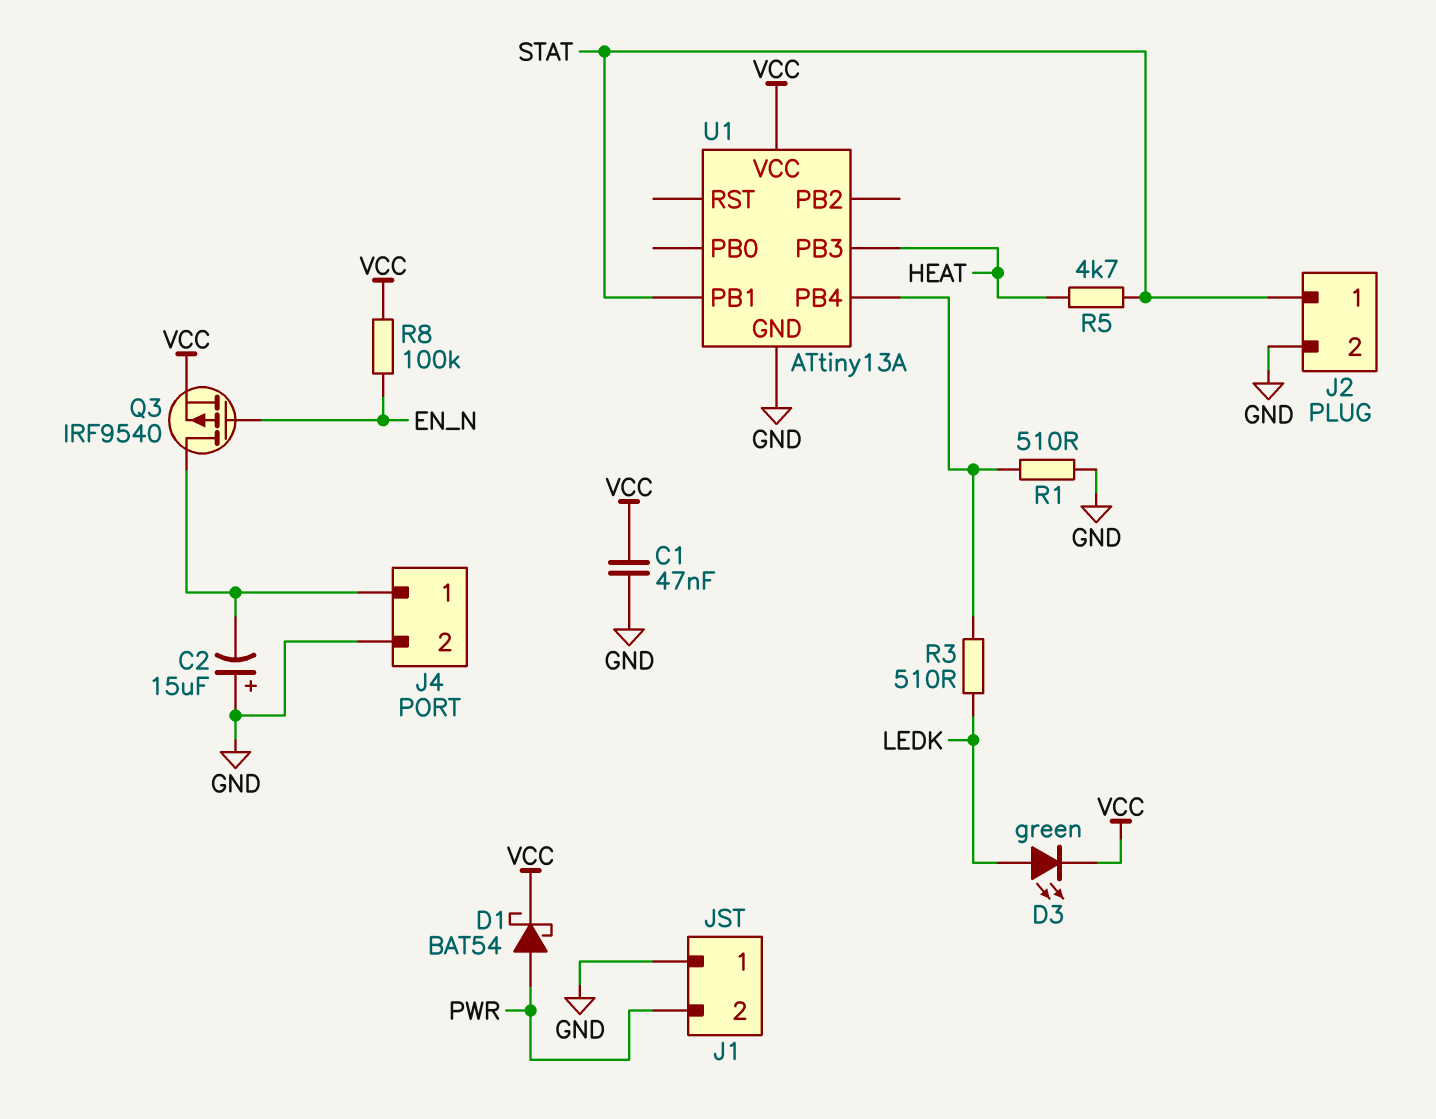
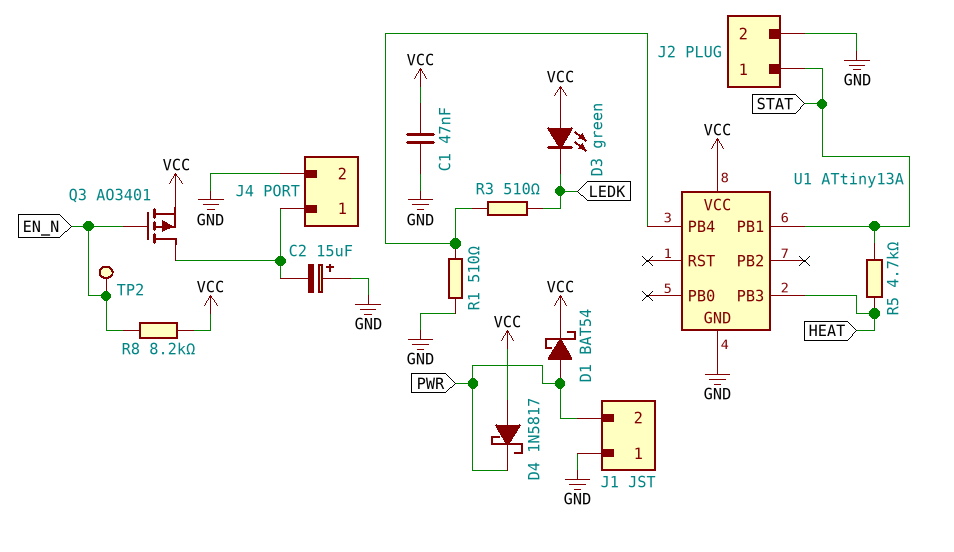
D3: LED green (A LEDK, K VCC) -> LED green (A VCC, K LEDK)
D4: none -> schottky 1N5817 (A VCC, K PWR)
Q3: PMOS IRF9540 (G EN_N, D J4/1, S VCC) -> PMOS AO3401 (G EN_N, D J4/1, S VCC)
R8: 100k (EN_N, VCC) -> 8.2k (EN_N, VCC)
TP2: none -> test point (EN_N)

